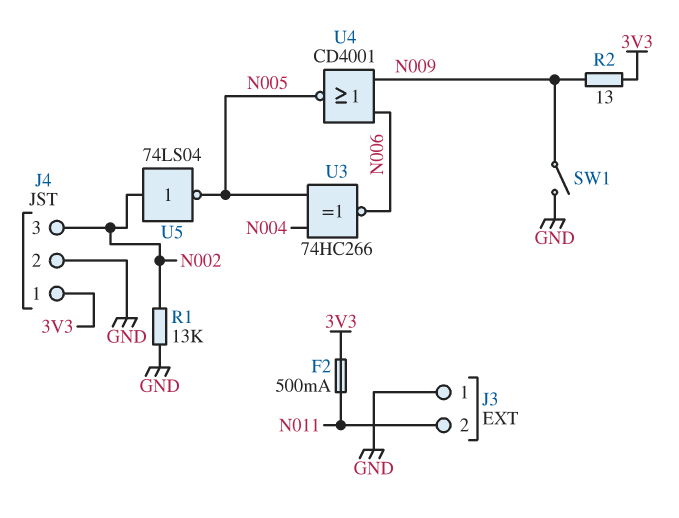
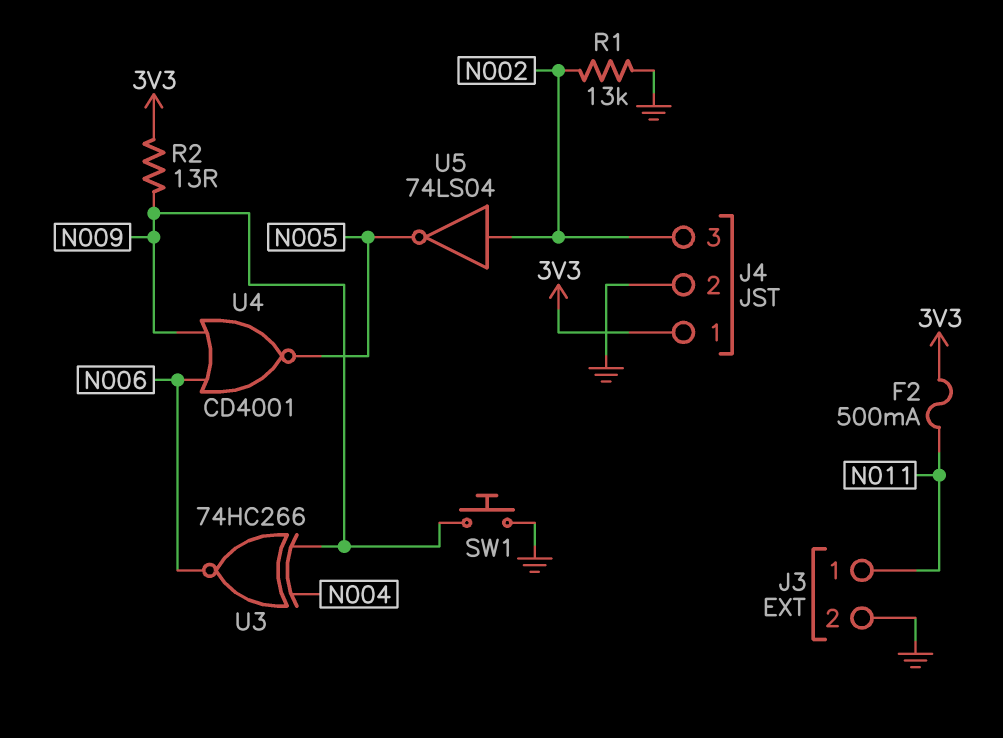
J3 pin 1: GND -> N011
J3 pin 2: N011 -> GND
SW1: switch (GND, N009) -> button (GND, N009)
U3: XNOR 74HC266 (in N004, in N005, out N006) -> XNOR 74HC266 (in N004, in N009, out N006)

